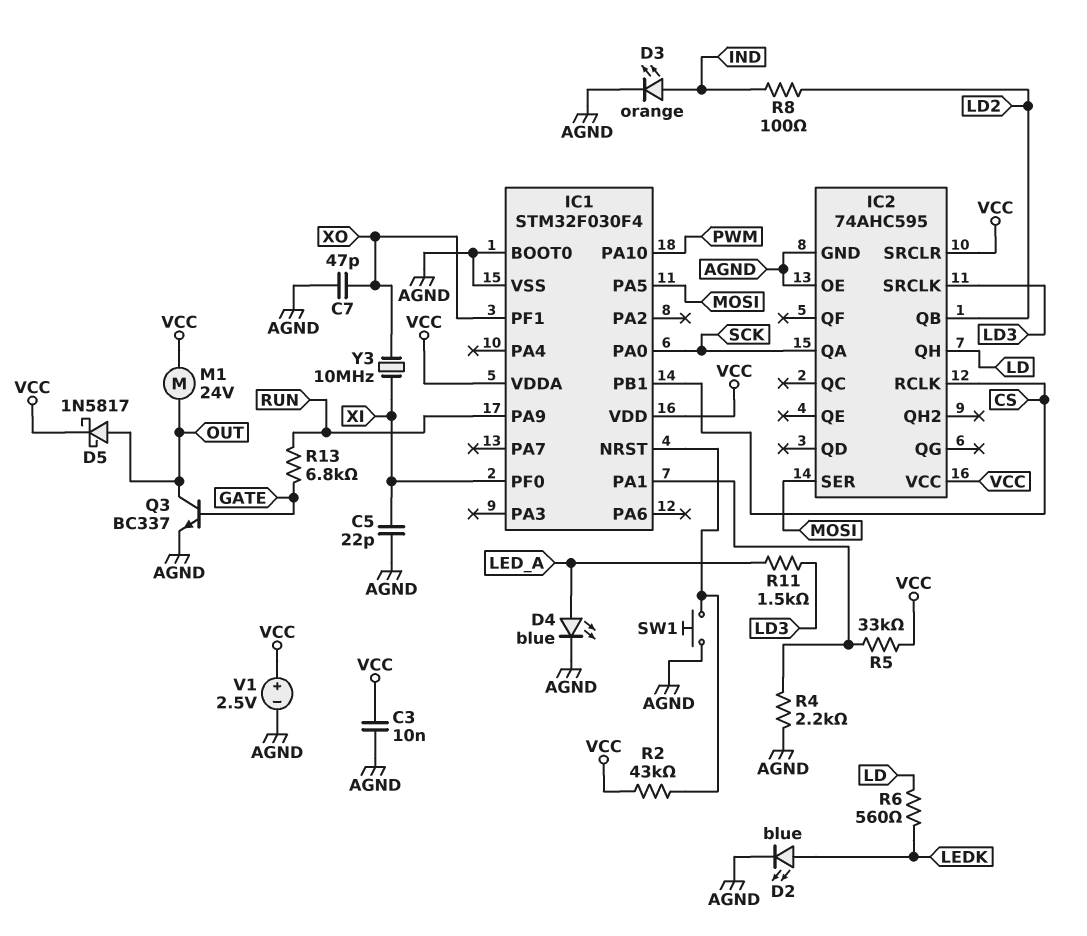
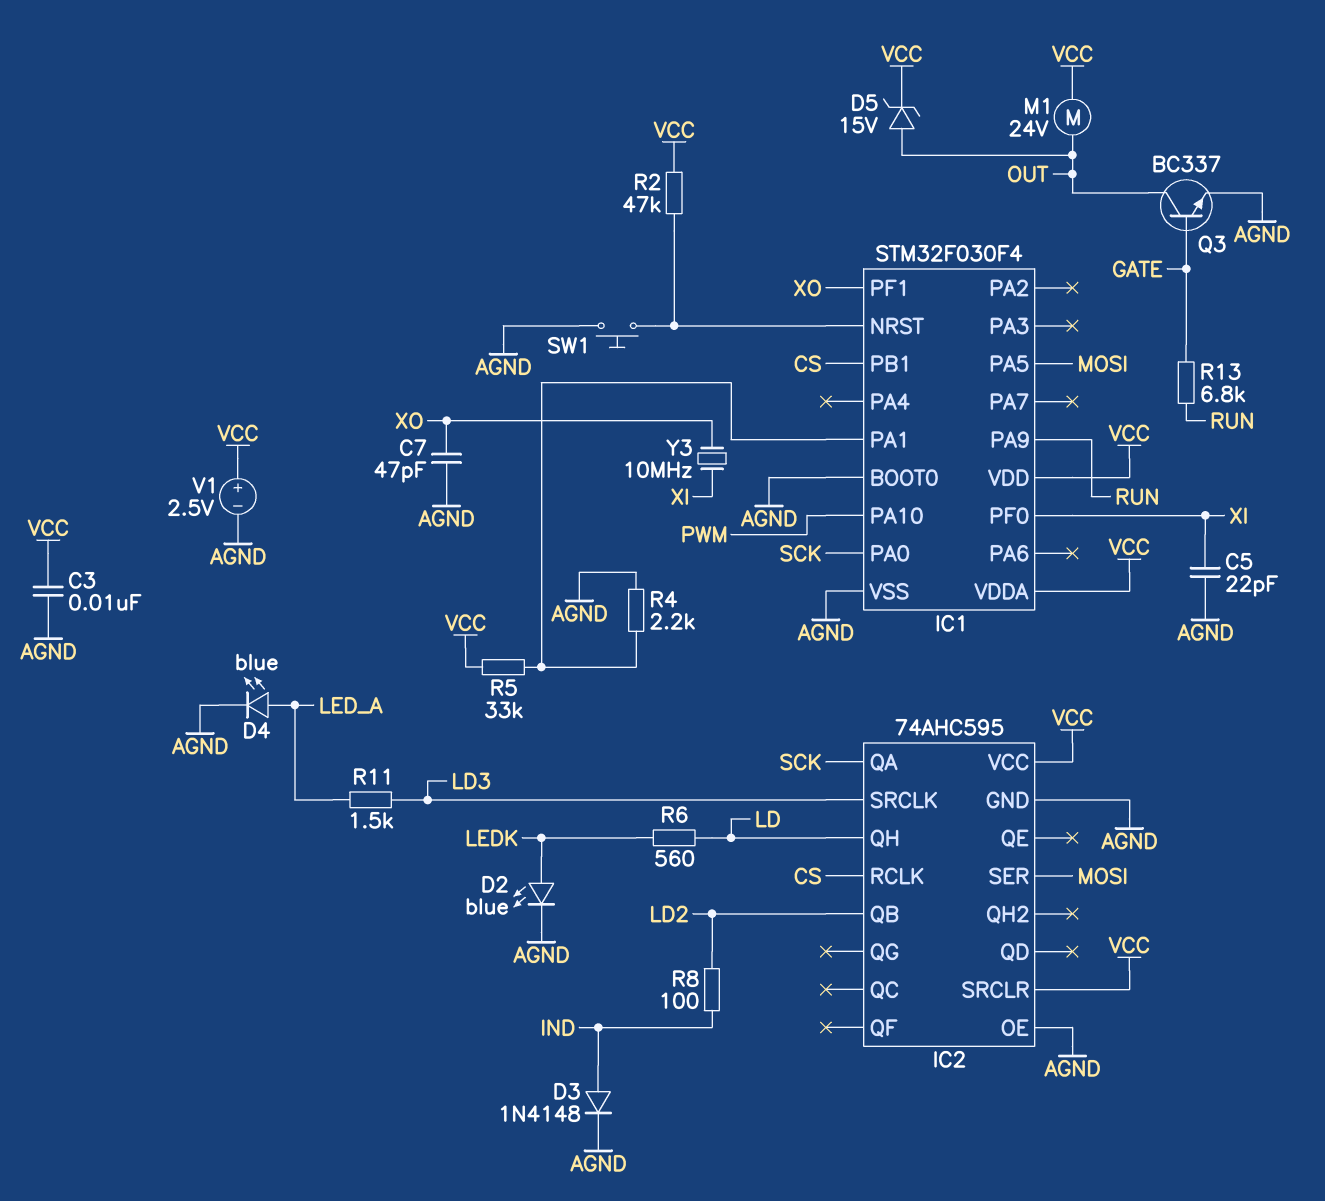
D3: LED orange (A IND, K AGND) -> diode 1N4148 (A IND, K AGND)
D5: schottky 1N5817 (A OUT, K VCC) -> zener 15V (A OUT, K VCC)
R2: 43k (IC1/NRST, VCC) -> 47k (IC1/NRST, VCC)

